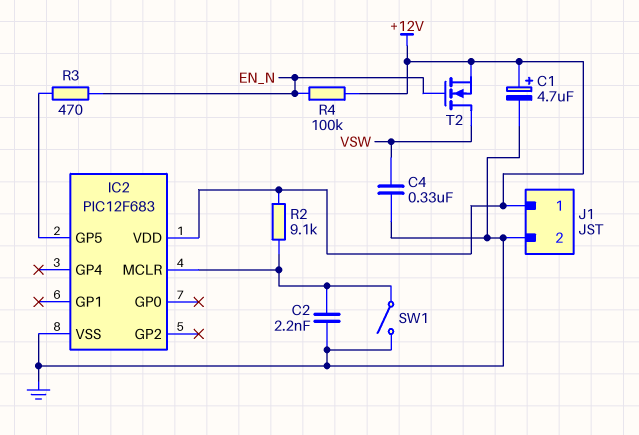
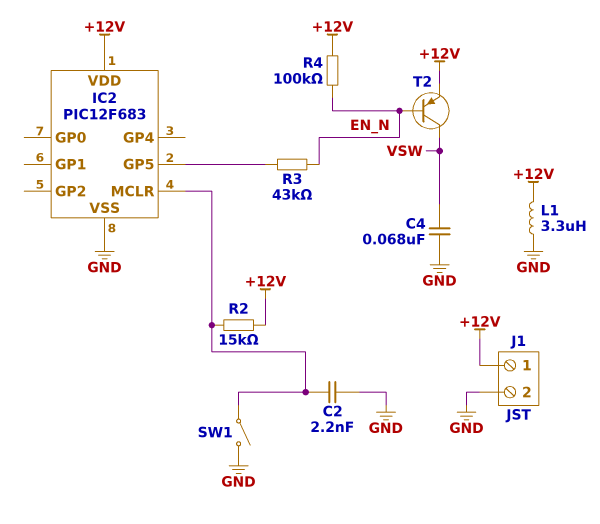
C1: 4.7uF (plus +12V, minus GND) -> none
C4: 330nF (GND, VSW) -> 68nF (GND, VSW)
L1: none -> 3.3uH (+12V, GND)
R2: 9.1k (+12V, IC2/MCLR) -> 15k (+12V, IC2/MCLR)
R3: 470 (EN_N, IC2/GP5) -> 43k (EN_N, IC2/GP5)
T2: NMOS (G EN_N, D VSW, S +12V) -> PNP (B EN_N, C VSW, E +12V)

